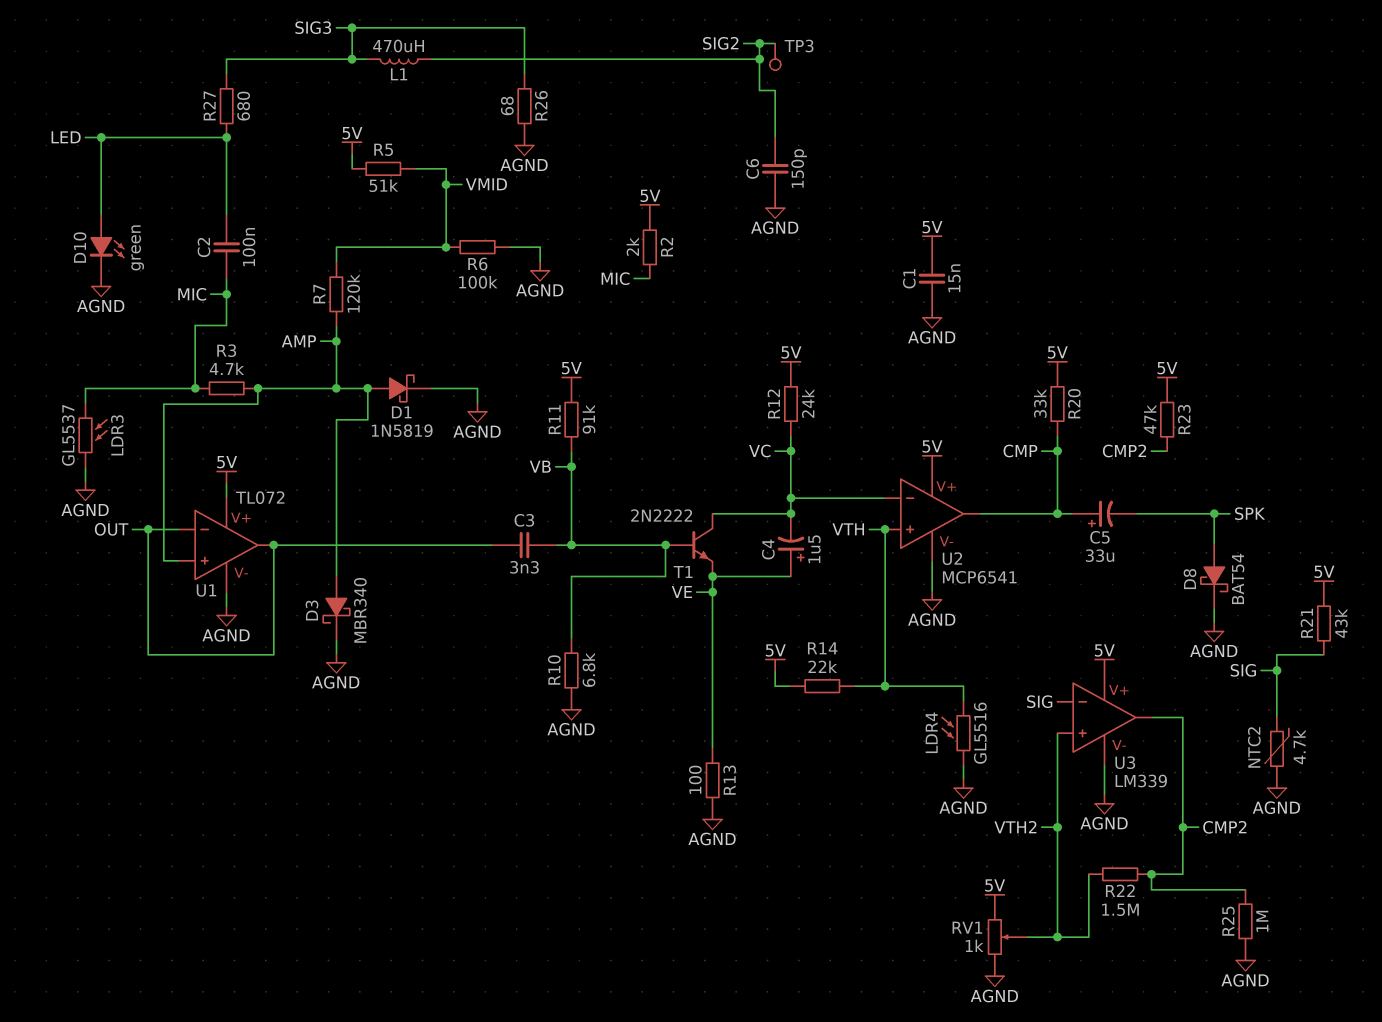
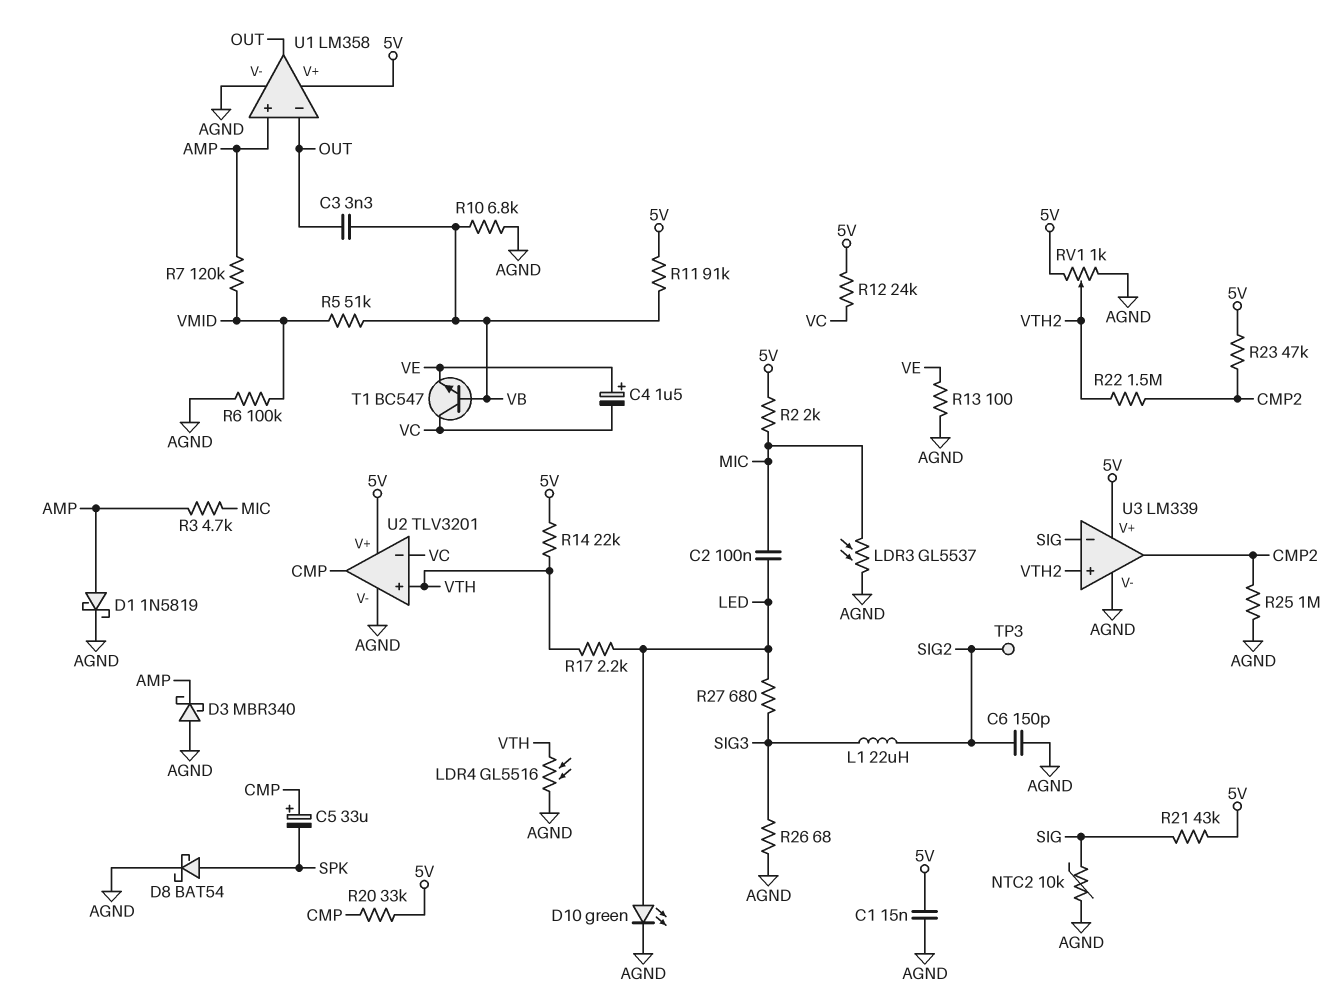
D3: schottky MBR340 (A AMP, K AGND) -> schottky MBR340 (A AGND, K AMP)
L1: 470uH (SIG2, SIG3) -> 22uH (SIG2, SIG3)
NTC2: 4.7k (AGND, SIG) -> 10k (AGND, SIG)
R5: 51k (5V, VMID) -> 51k (VB, VMID)
R17: none -> 2.2k (LED, VTH)
T1: NPN 2N2222 (B VB, C VC, E VE) -> NPN BC547 (B VB, C VC, E VE)
U1: TL072 -> LM358
U2: MCP6541 -> TLV3201

